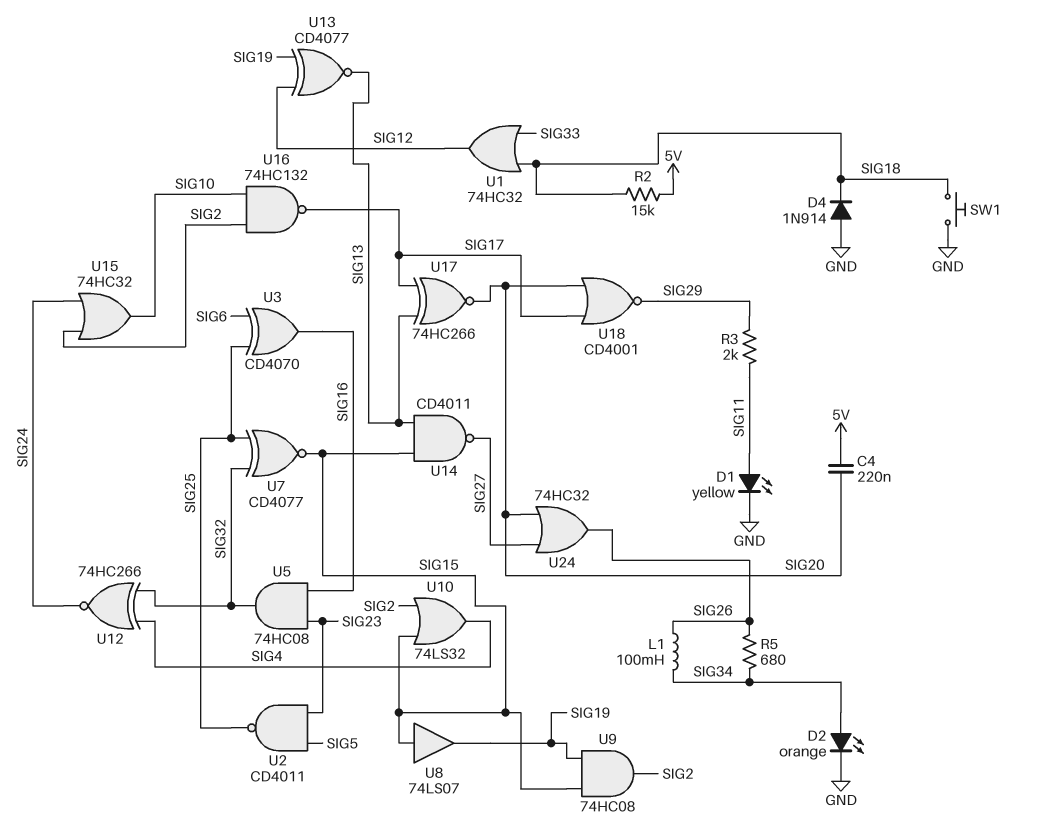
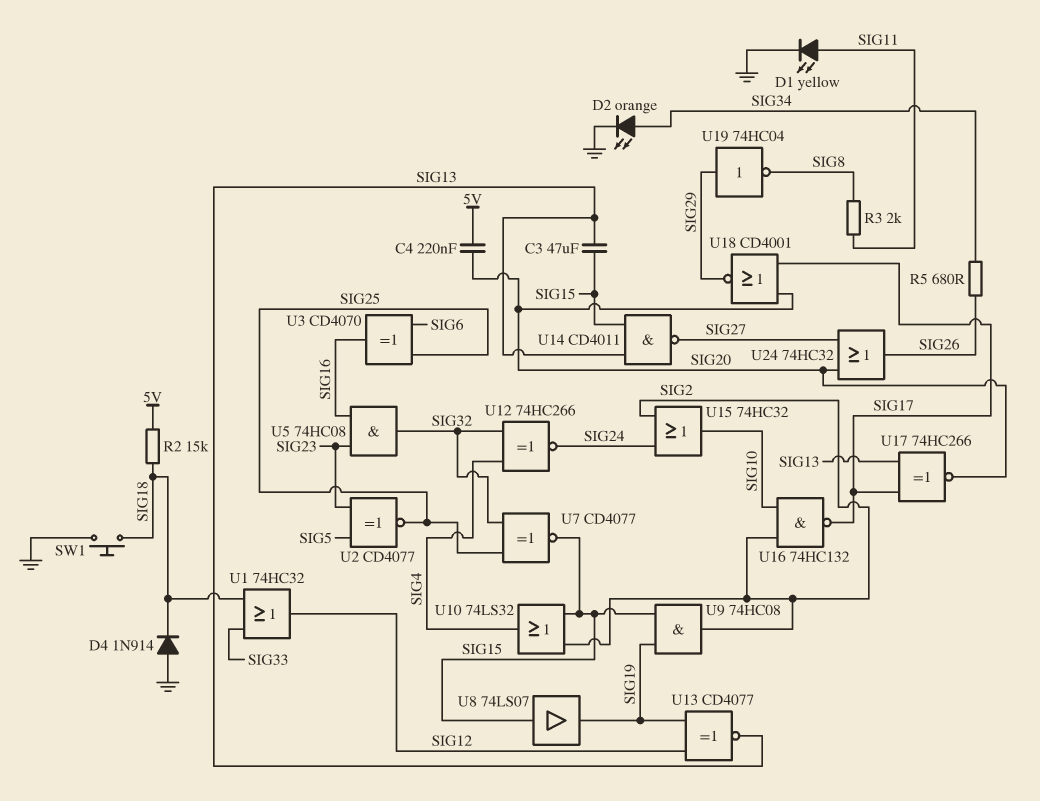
C3: none -> 47uF (SIG13, SIG15)
L1: 100mH (SIG26, SIG34) -> none
R3: 2k (SIG11, SIG29) -> 2k (SIG8, SIG11)
U2: NAND CD4011 (in SIG5, in SIG23, out SIG25) -> XNOR CD4077 (in SIG5, in SIG23, out SIG25)
U19: none -> NOT 74HC04 (in SIG29, out SIG8)

